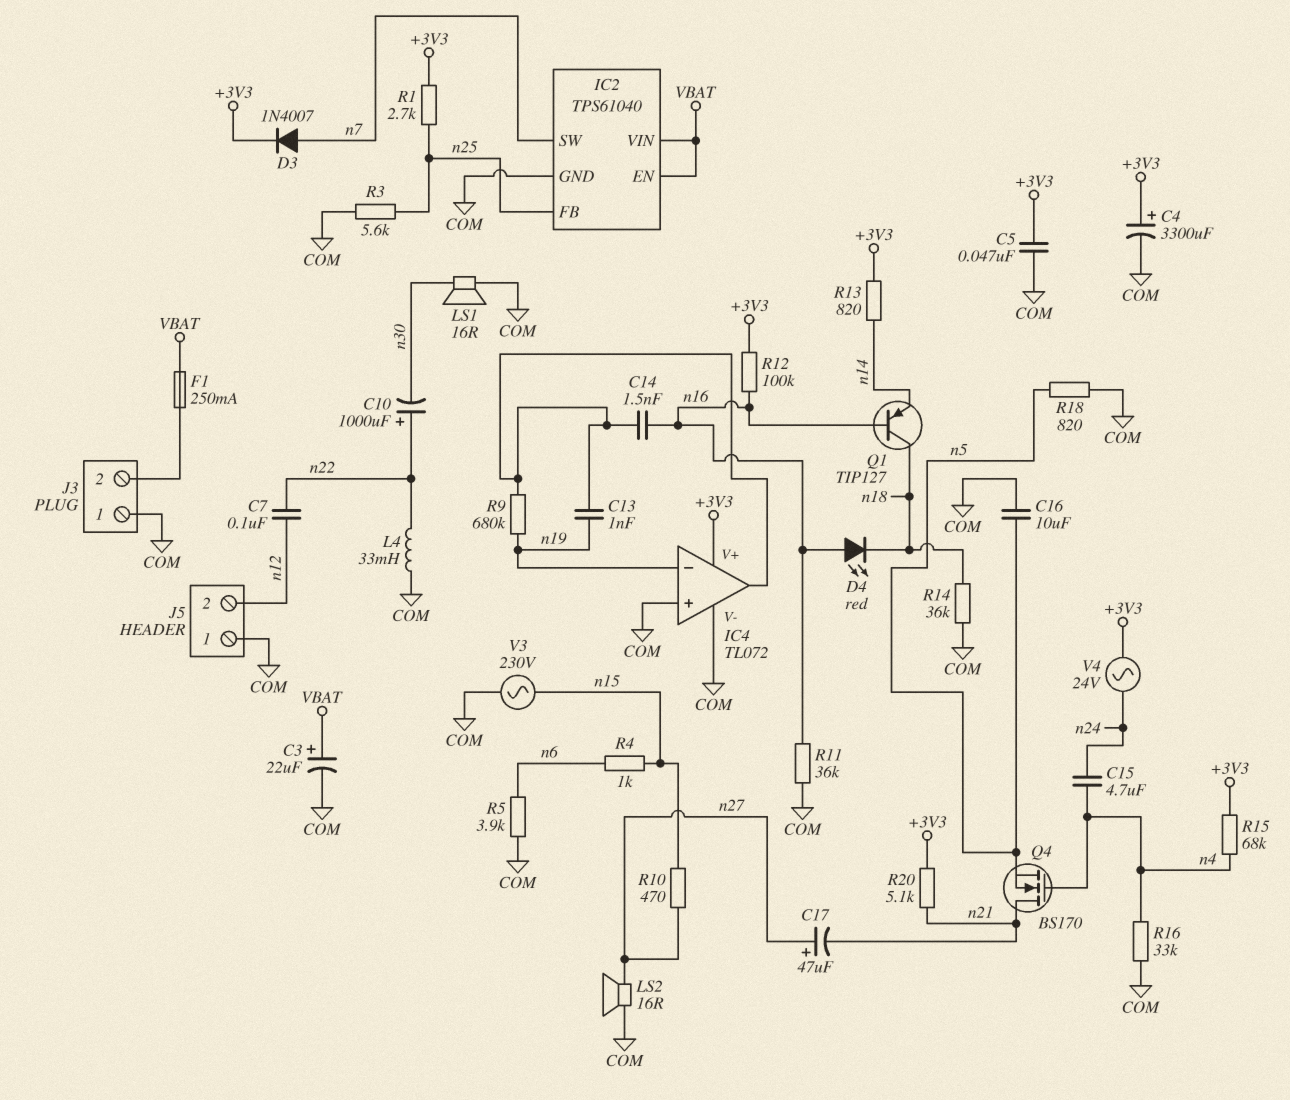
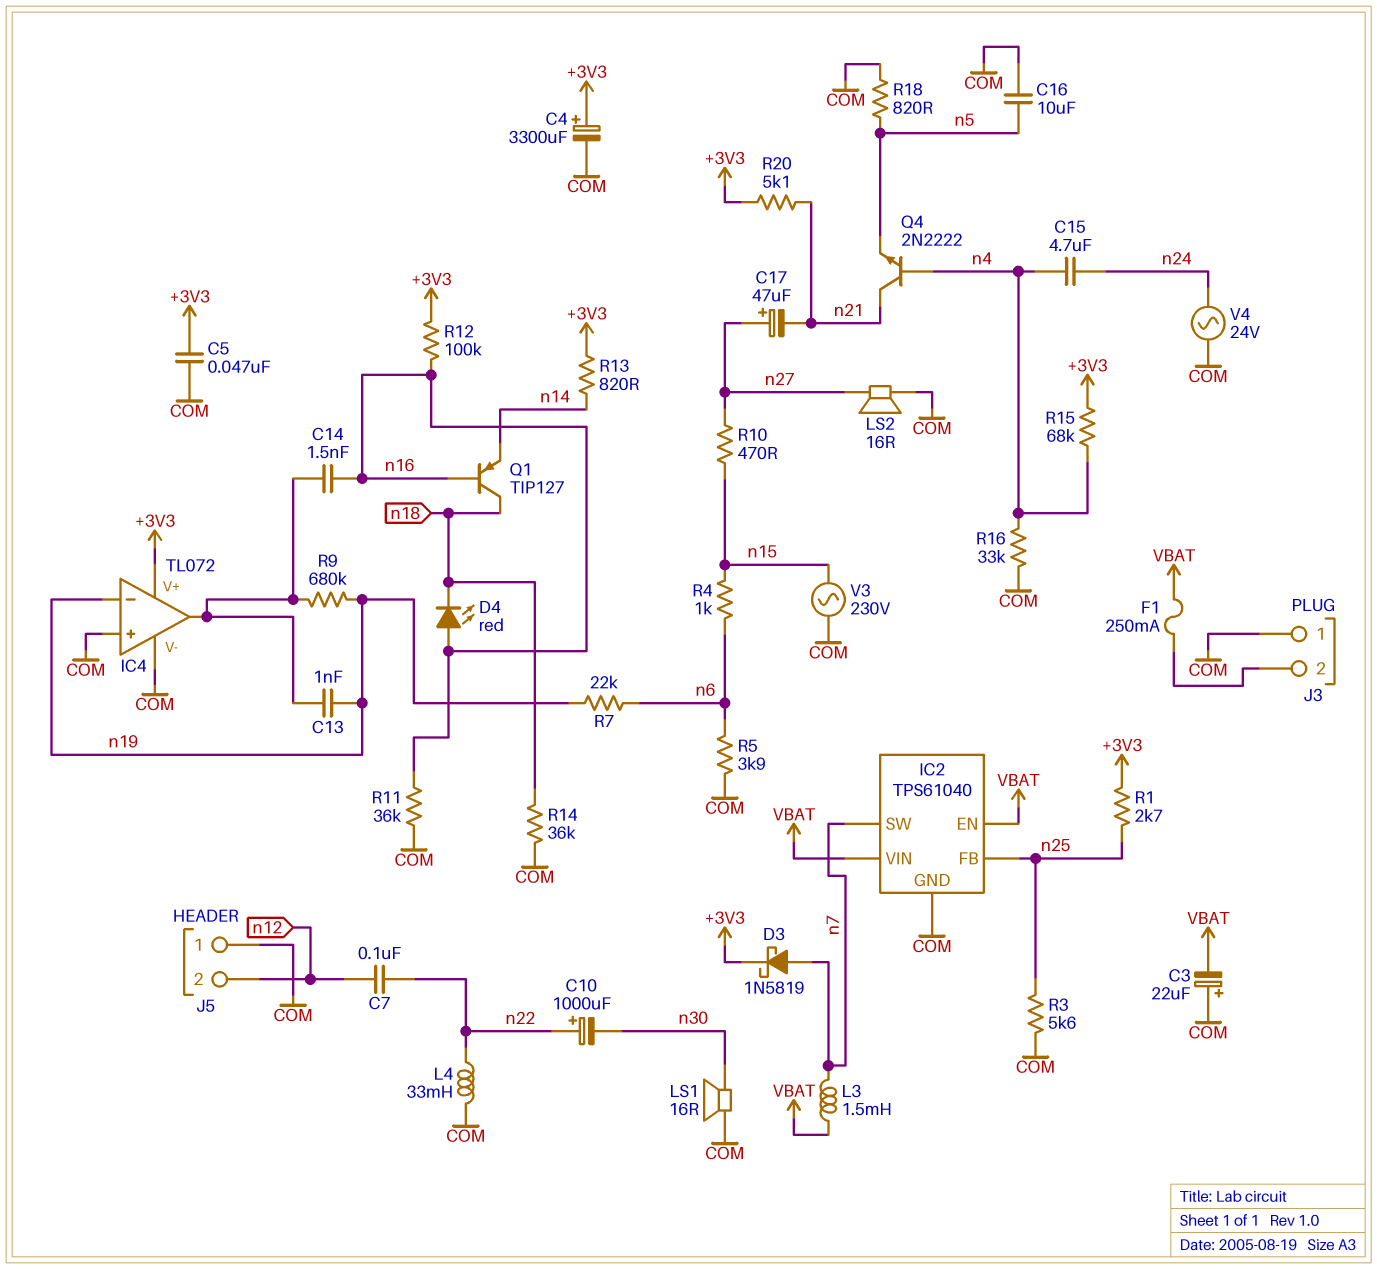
C3: 22uF (plus VBAT, minus COM) -> 22uF (plus COM, minus VBAT)
D3: diode 1N4007 (A n7, K +3V3) -> schottky 1N5819 (A n7, K +3V3)
L3: none -> 1.5mH (VBAT, n7)
Q4: NMOS BS170 (G n4, D n21, S n5) -> NPN 2N2222 (B n4, C n21, E n5)
R7: none -> 22k (n6, n19)
V4: AC 24V (+3V3, n24) -> AC 24V (COM, n24)

